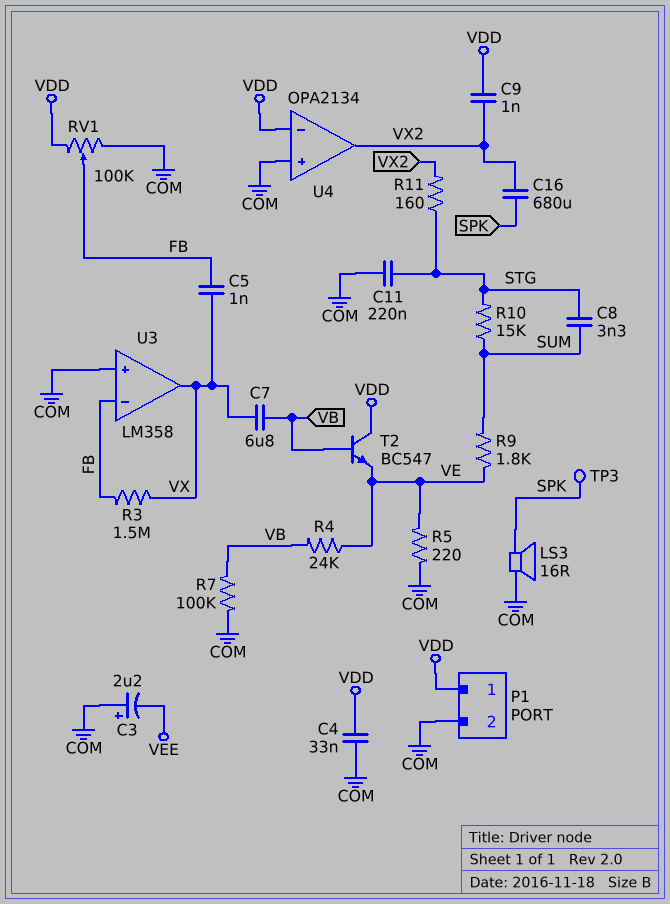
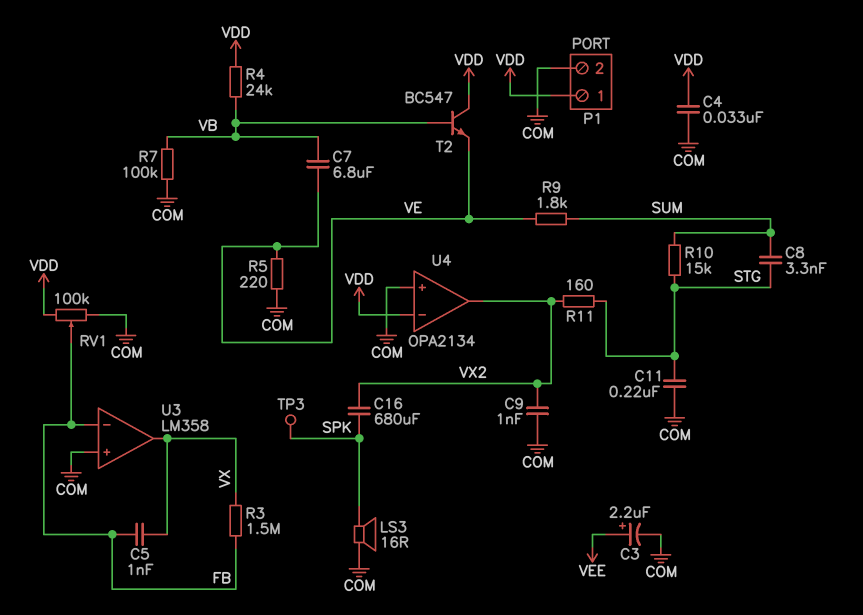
C3: 2.2uF (plus COM, minus VEE) -> 2.2uF (plus VEE, minus COM)
C7: 6.8uF (VB, VX) -> 6.8uF (VB, VE)
C9: 1nF (VDD, VX2) -> 1nF (COM, VX2)
R4: 24k (VB, VE) -> 24k (VB, VDD)

